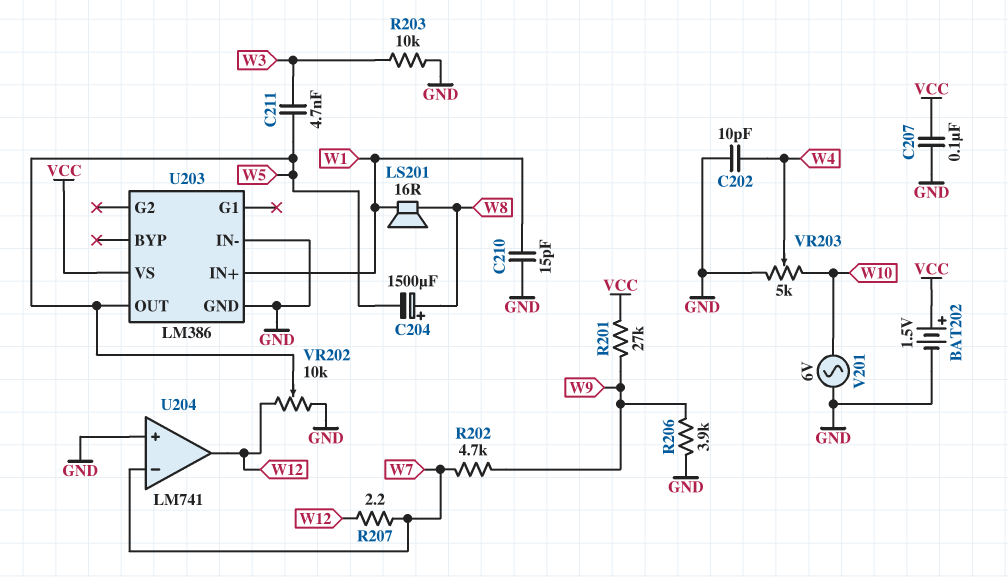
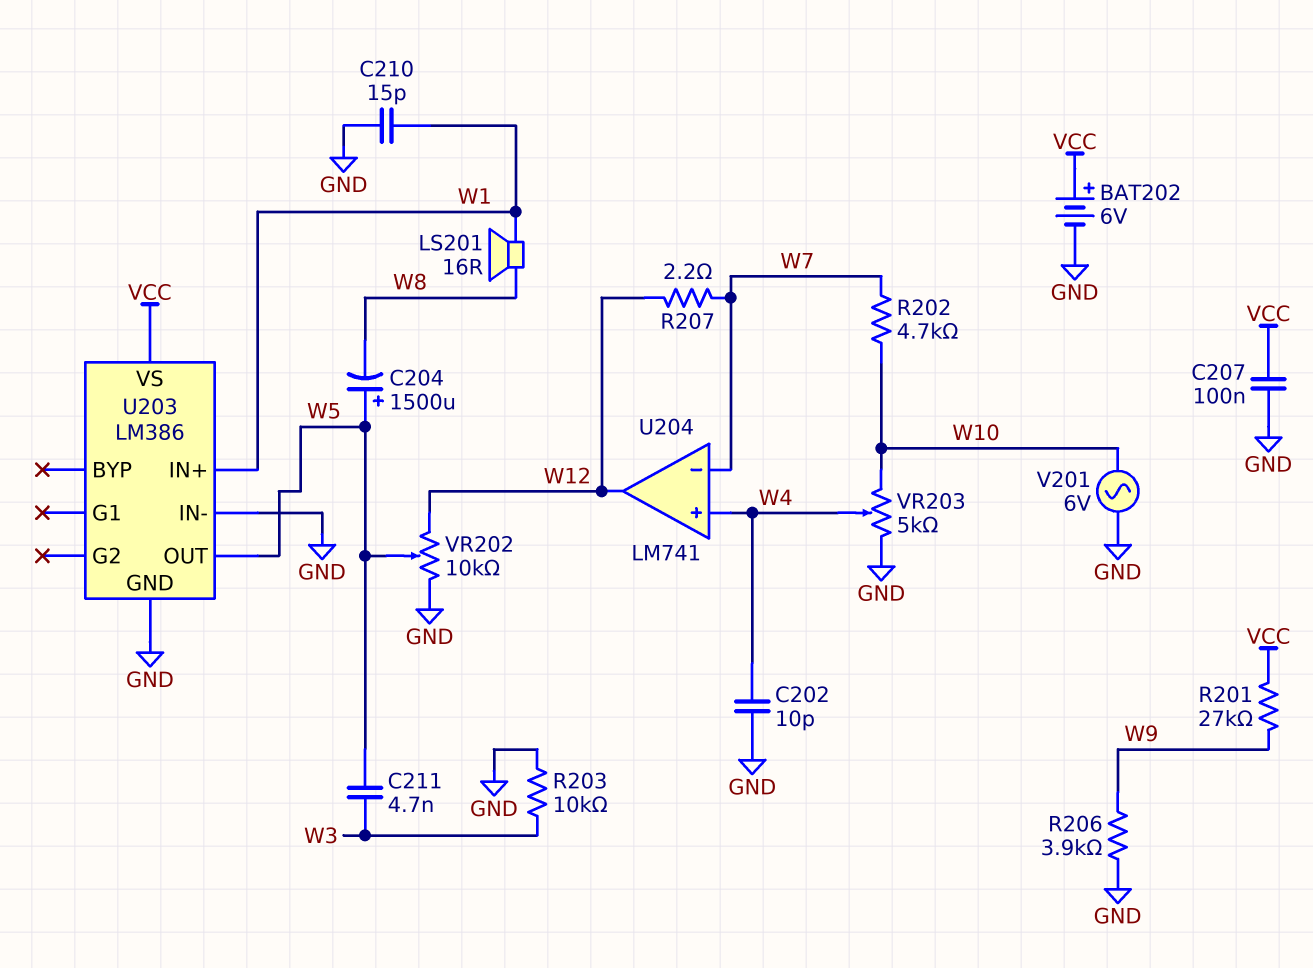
BAT202: 1.5V (plus VCC, minus GND) -> 6V (plus VCC, minus GND)
C204: 1500uF (plus W8, minus W5) -> 1500uF (plus W5, minus W8)
R202: 4.7k (W7, W9) -> 4.7k (W7, W10)
U204 pin in+: GND -> W4

